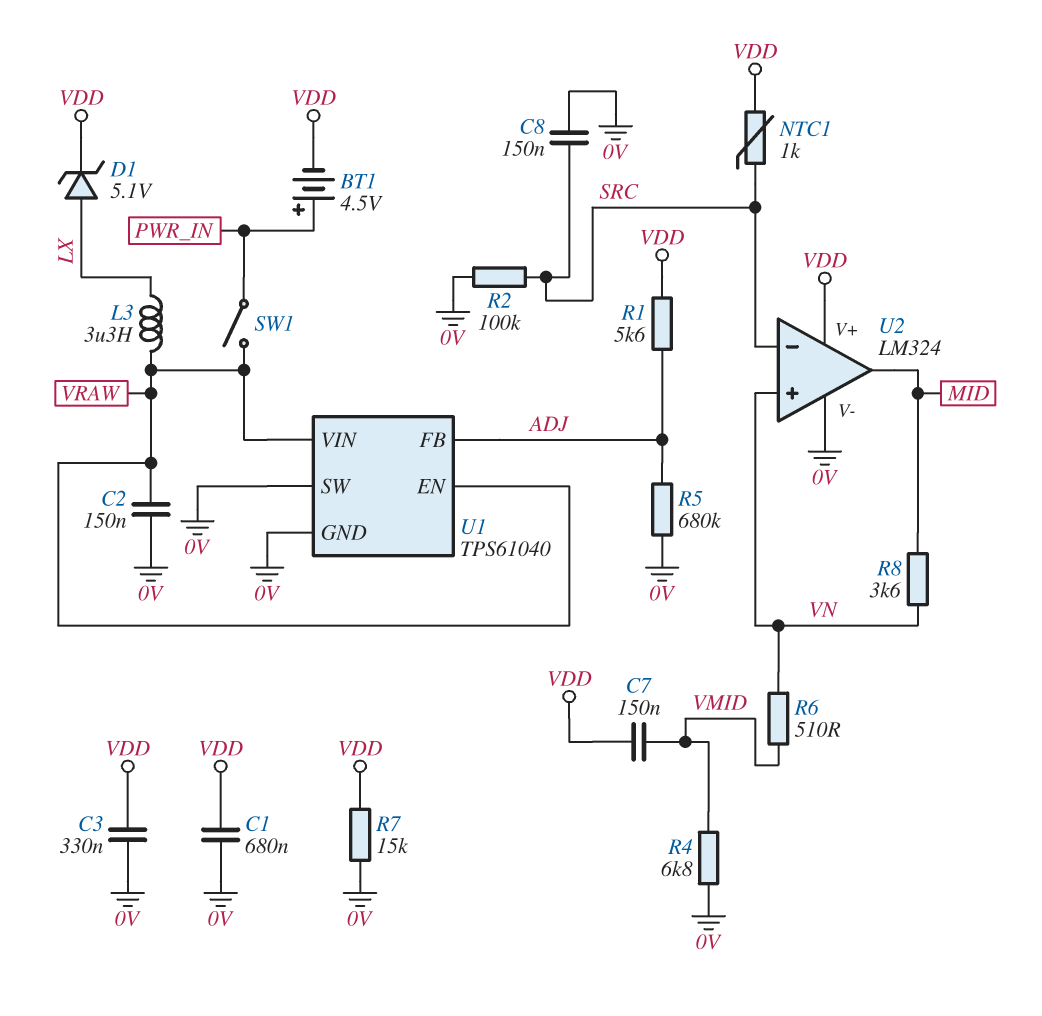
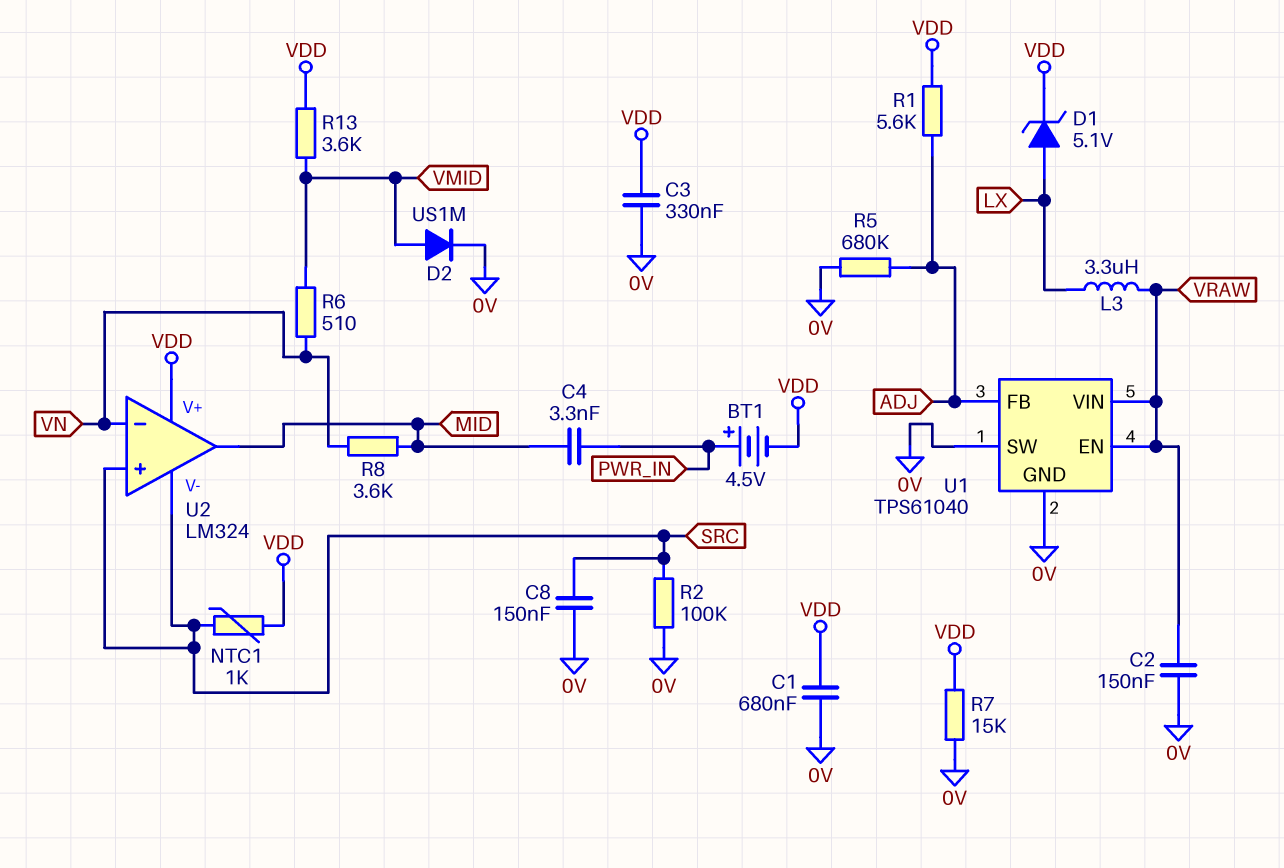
C4: none -> 3.3nF (MID, PWR_IN)
C7: 150nF (VDD, VMID) -> none
D2: none -> diode US1M (A VMID, K 0V)
R4: 6.8k (0V, VMID) -> none
R13: none -> 3.6k (VDD, VMID)
SW1: switch (PWR_IN, VRAW) -> none
U2 pin V-: 0V -> SRC
U2 pin in+: VN -> SRC
U2 pin in-: SRC -> VN

